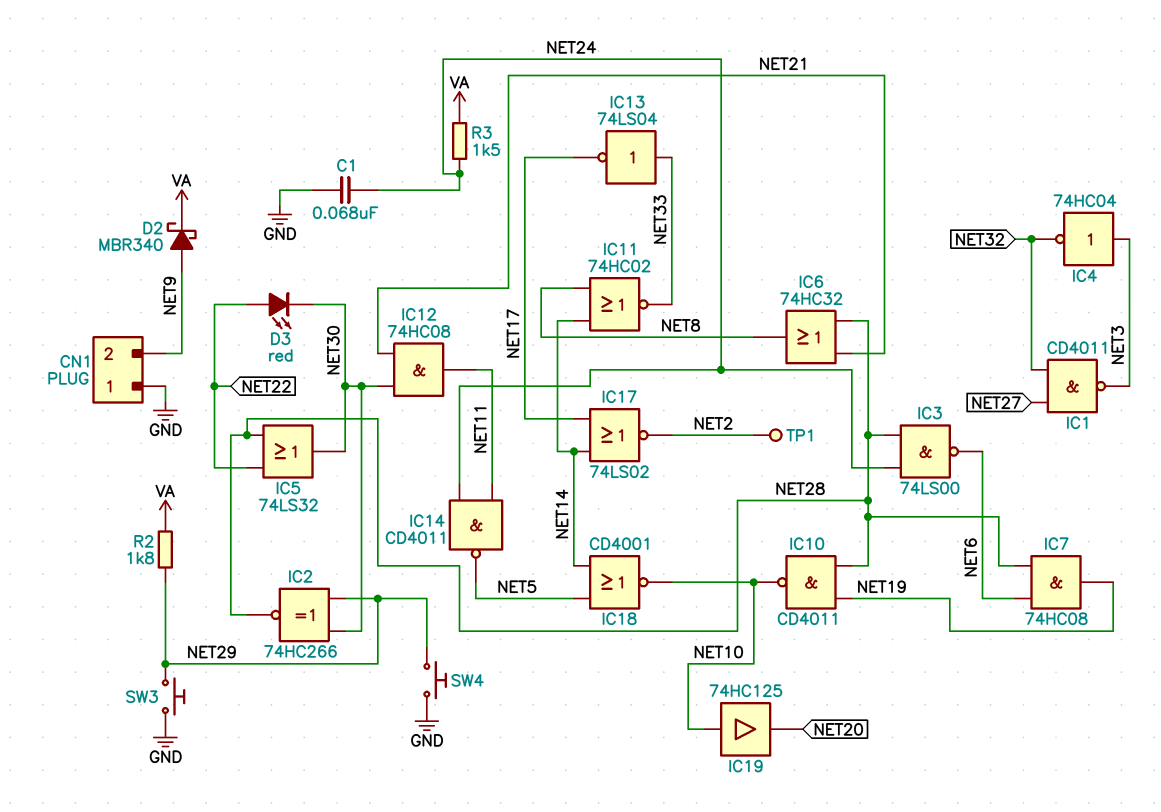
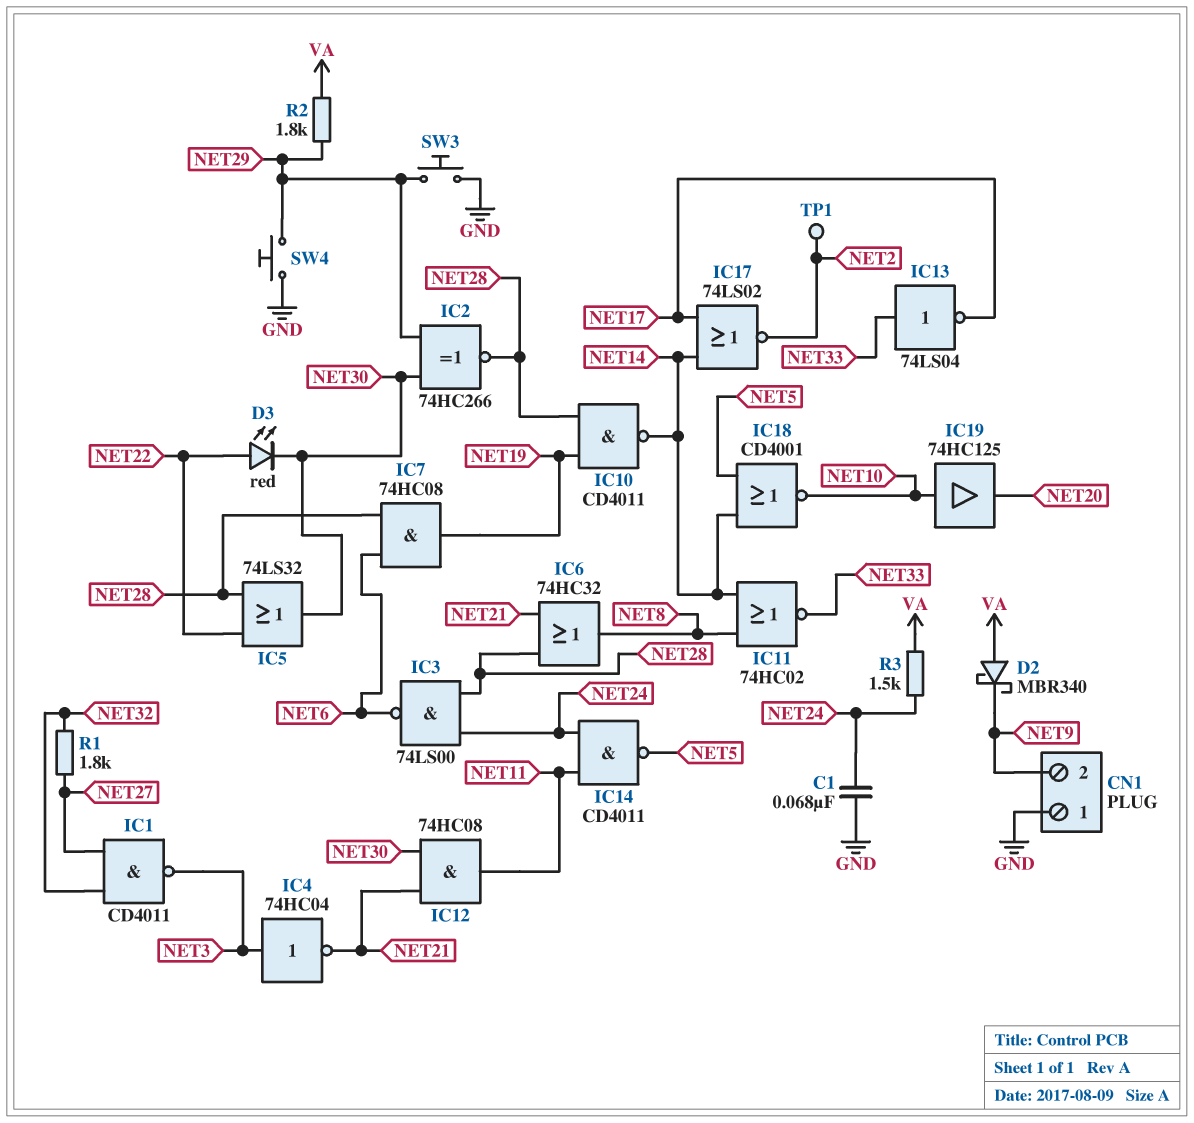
D2: schottky MBR340 (A NET9, K VA) -> schottky MBR340 (A VA, K NET9)
IC4: NOT 74HC04 (in NET3, out NET32) -> NOT 74HC04 (in NET3, out NET21)
IC10: NAND CD4011 (in NET19, in NET28, out NET10) -> NAND CD4011 (in NET19, in NET28, out NET14)
R1: none -> 1.8k (NET27, NET32)

